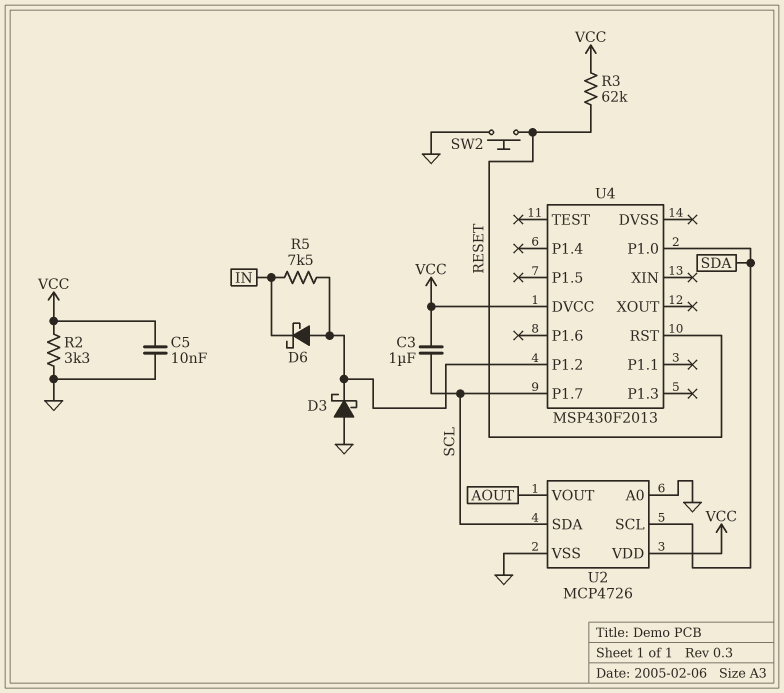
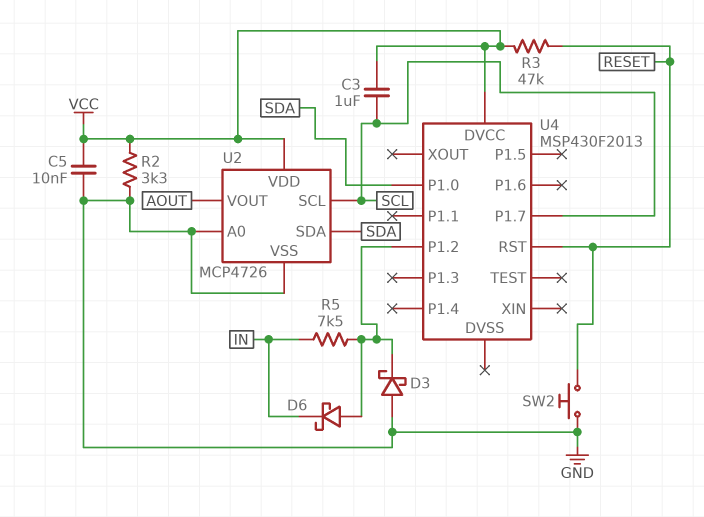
R3: 62k (RESET, VCC) -> 47k (RESET, VCC)
U2 pin SCL: SDA -> SCL
U2 pin SDA: SCL -> SDA

